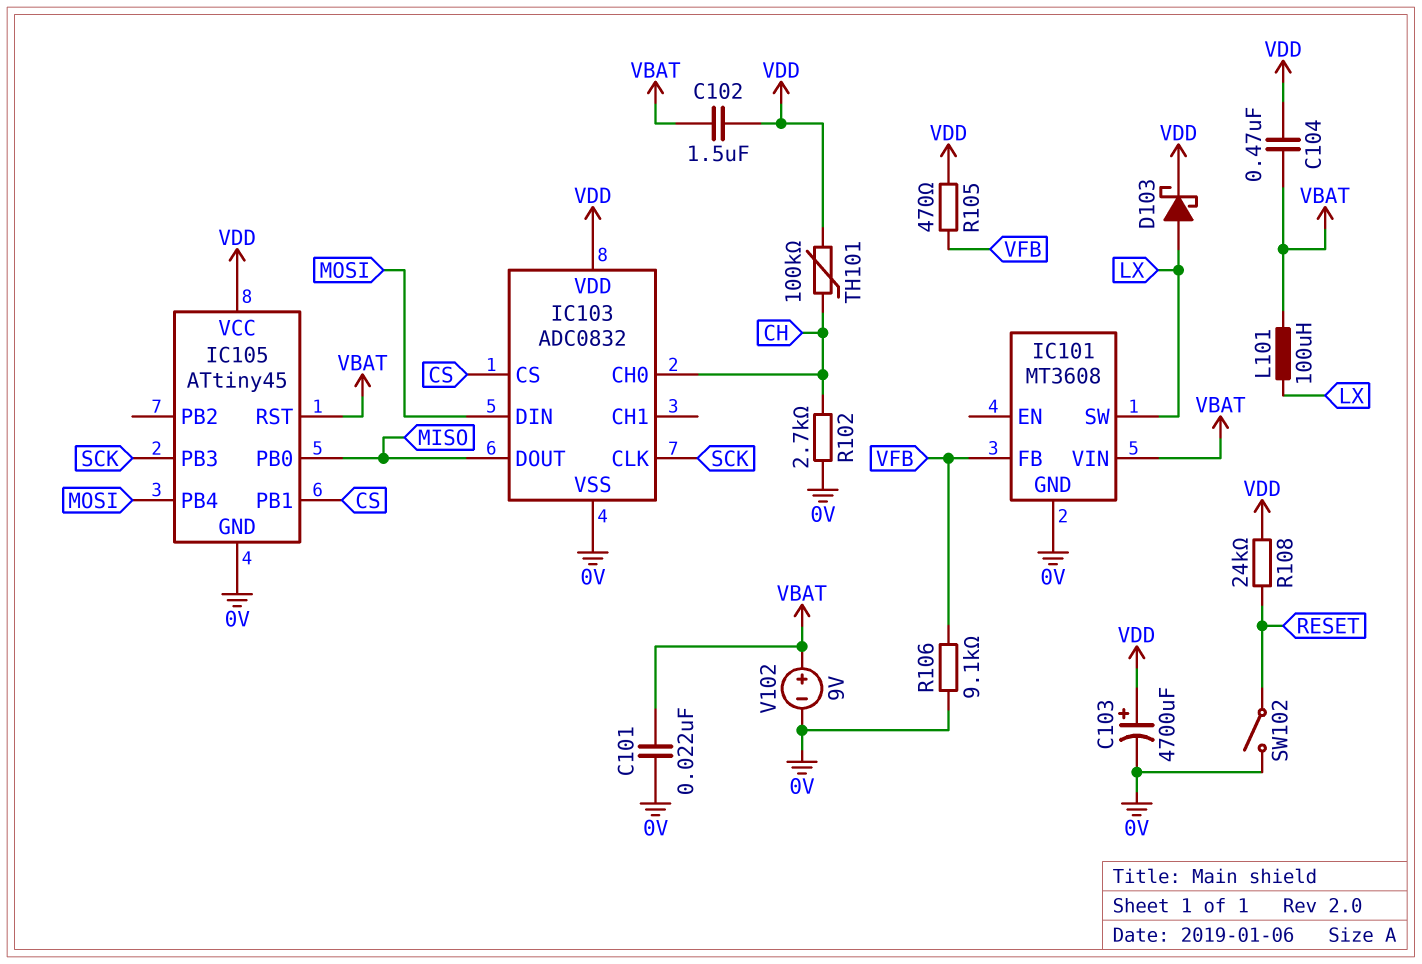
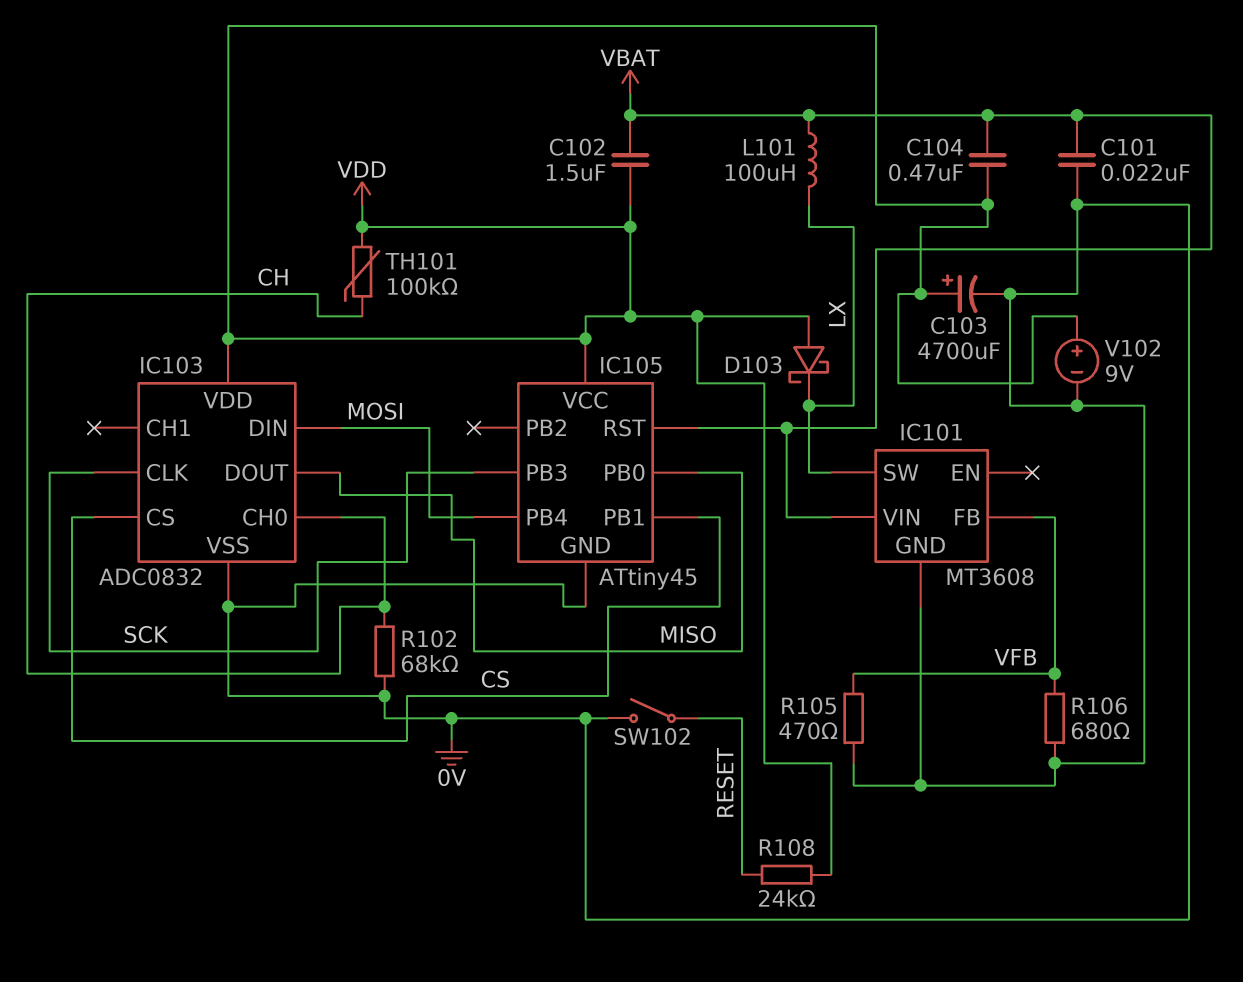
D103: schottky (A LX, K VDD) -> schottky (A VDD, K LX)
R102: 2.7k (0V, CH) -> 68k (0V, CH)
R105: 470 (VDD, VFB) -> 470 (0V, VFB)
R106: 9.1k (0V, VFB) -> 680 (0V, VFB)
V102: 9V (plus VBAT, minus 0V) -> 9V (plus VDD, minus 0V)

